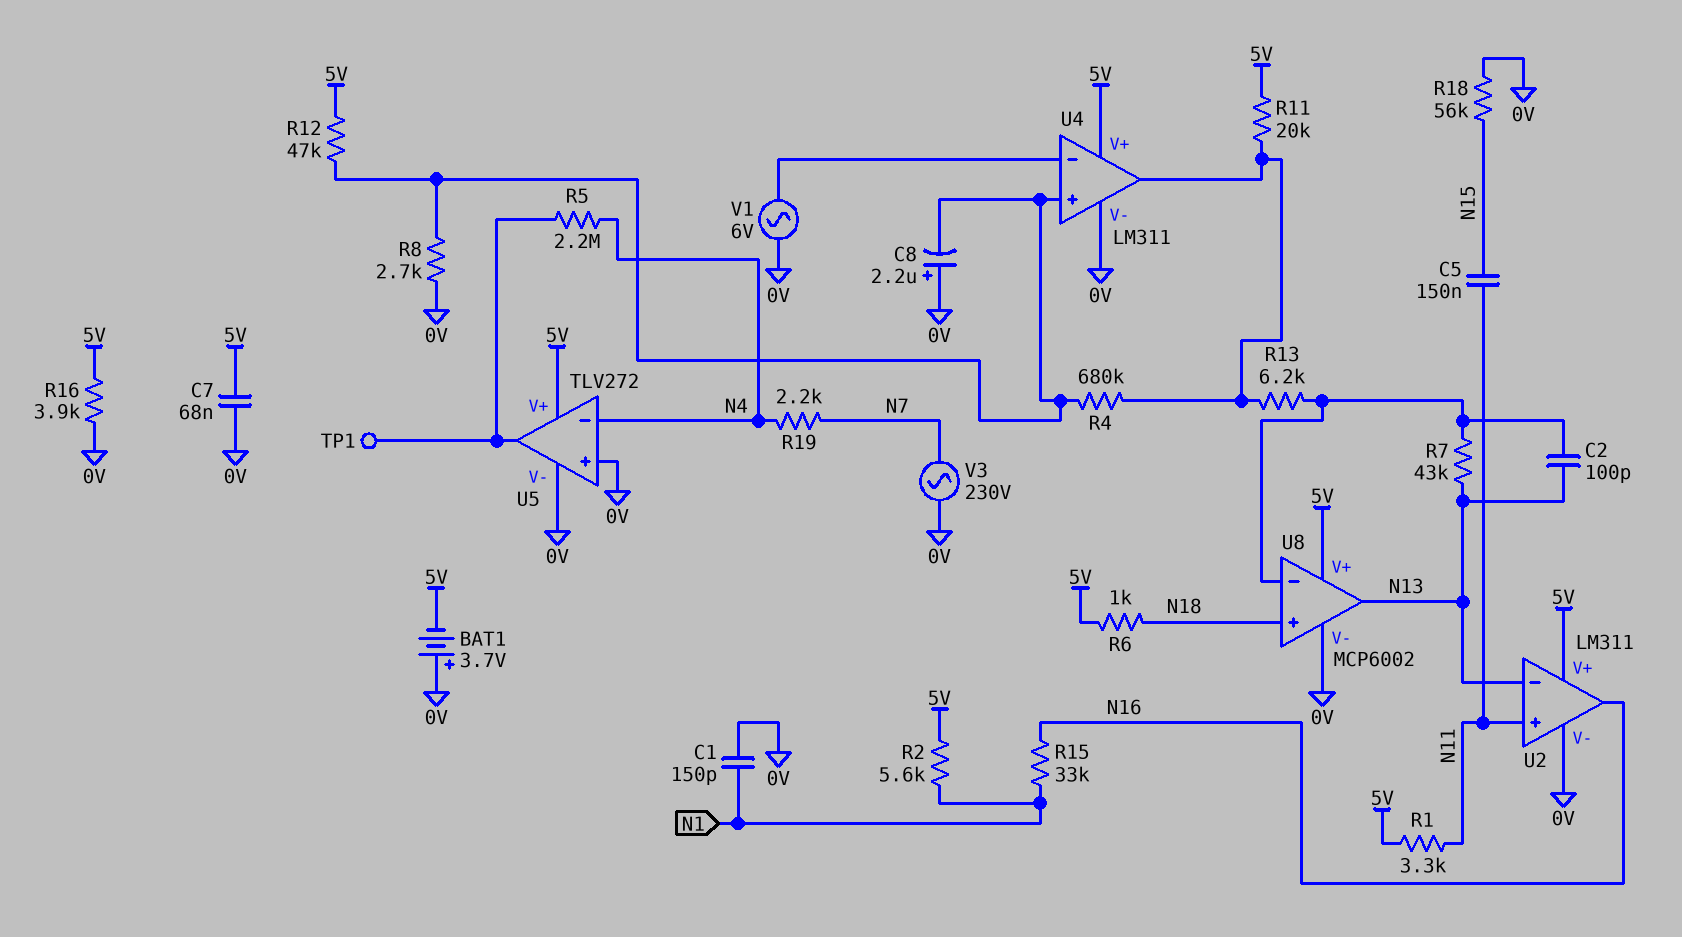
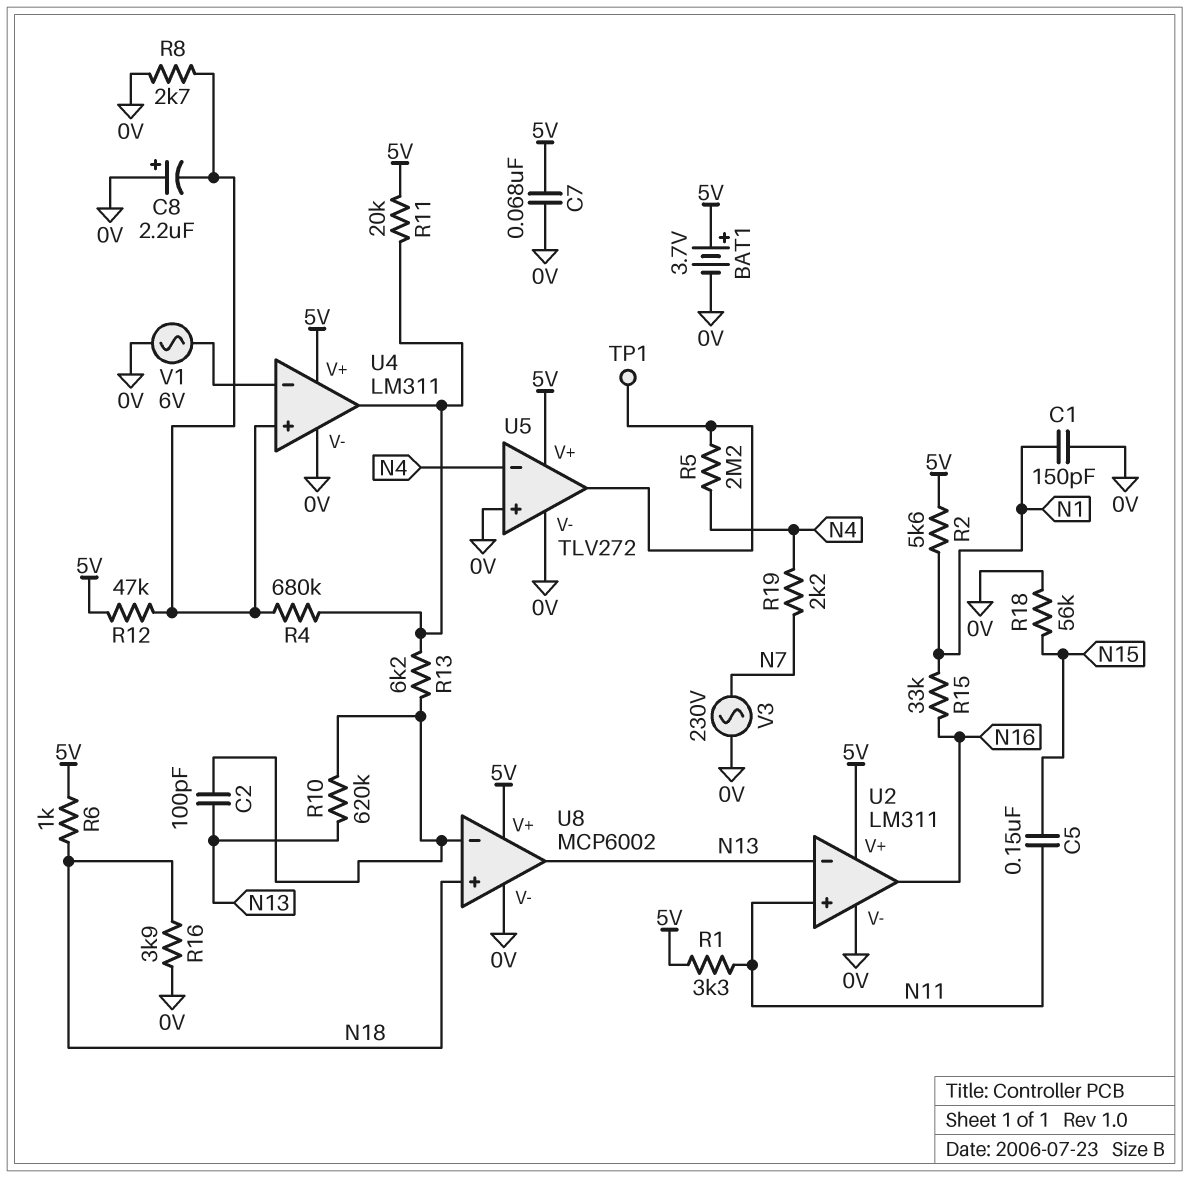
BAT1: 3.7V (plus 0V, minus 5V) -> 3.7V (plus 5V, minus 0V)
R7: 43k (N13, U8/in-) -> none
R10: none -> 620k (N13, U8/in-)
R16: 3.9k (0V, 5V) -> 3.9k (0V, N18)

